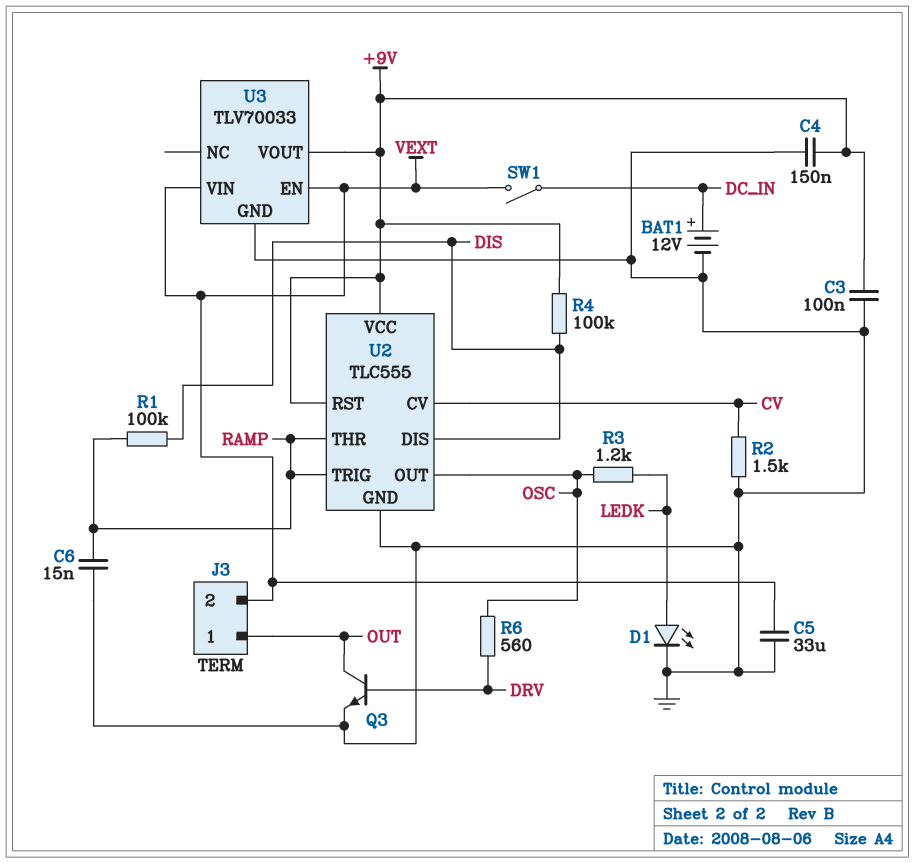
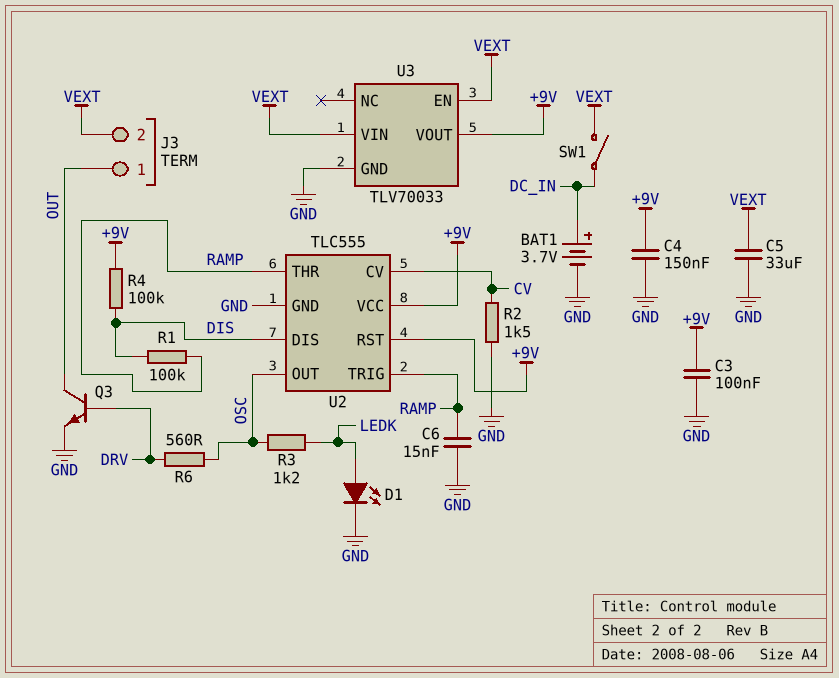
BAT1: 12V (plus DC_IN, minus GND) -> 3.7V (plus DC_IN, minus GND)

